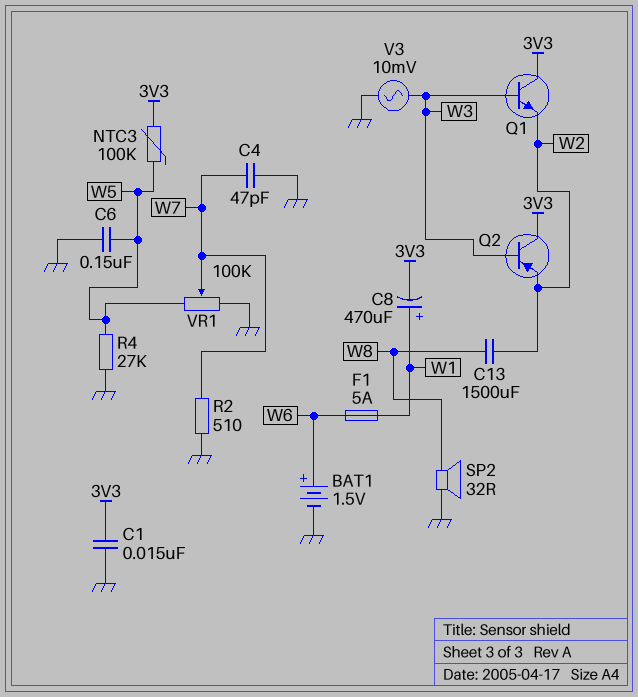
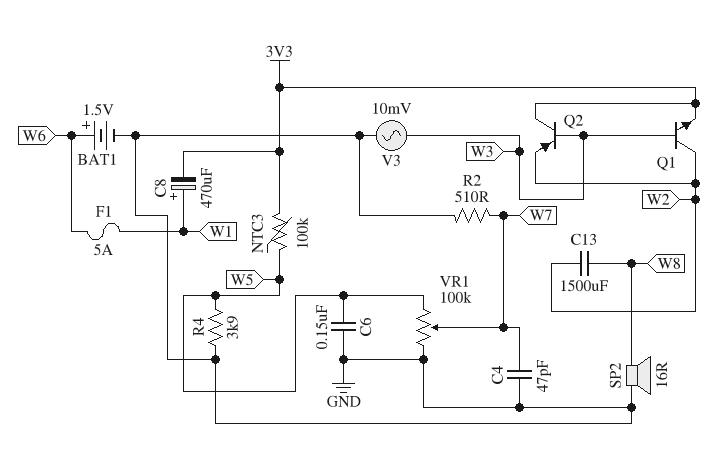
C1: 15nF (3V3, GND) -> none
Q1: NPN (B W3, C 3V3, E W2) -> NPN (B W3, C W2, E 3V3)
R4: 27k (GND, W5) -> 3.9k (GND, W5)
SP2: speaker 32R (GND, W8) -> speaker 16R (GND, W8)

